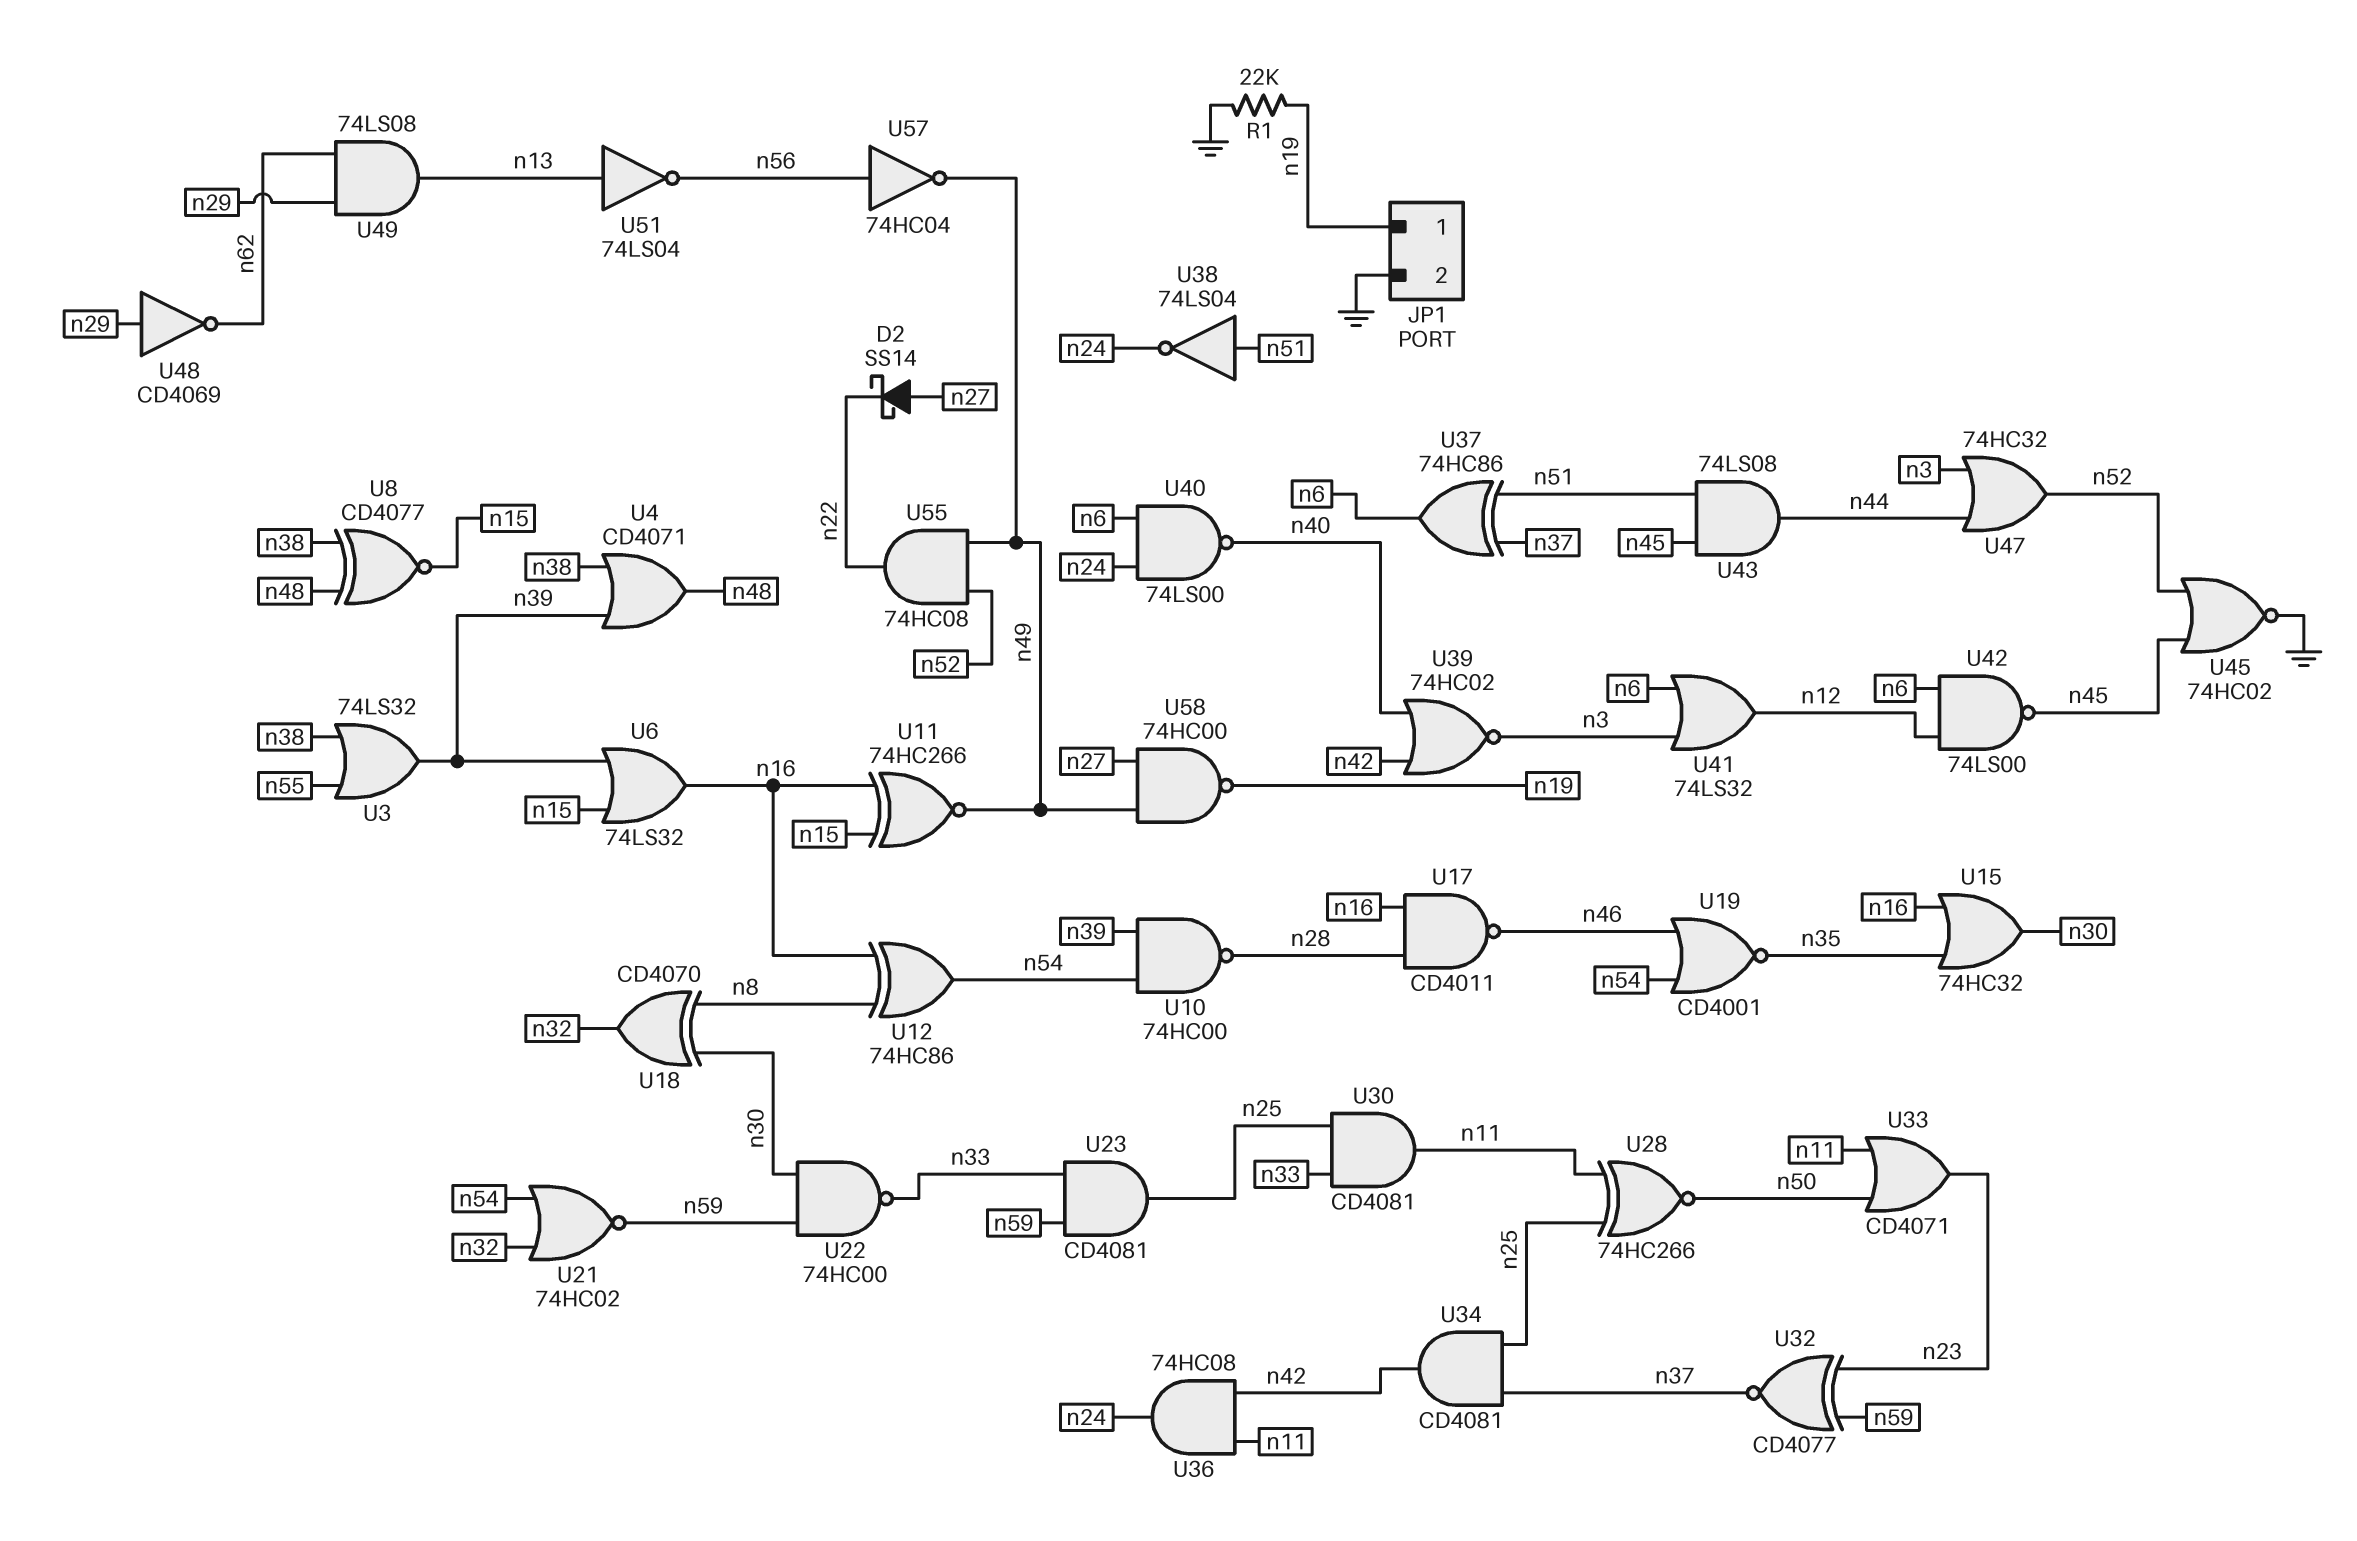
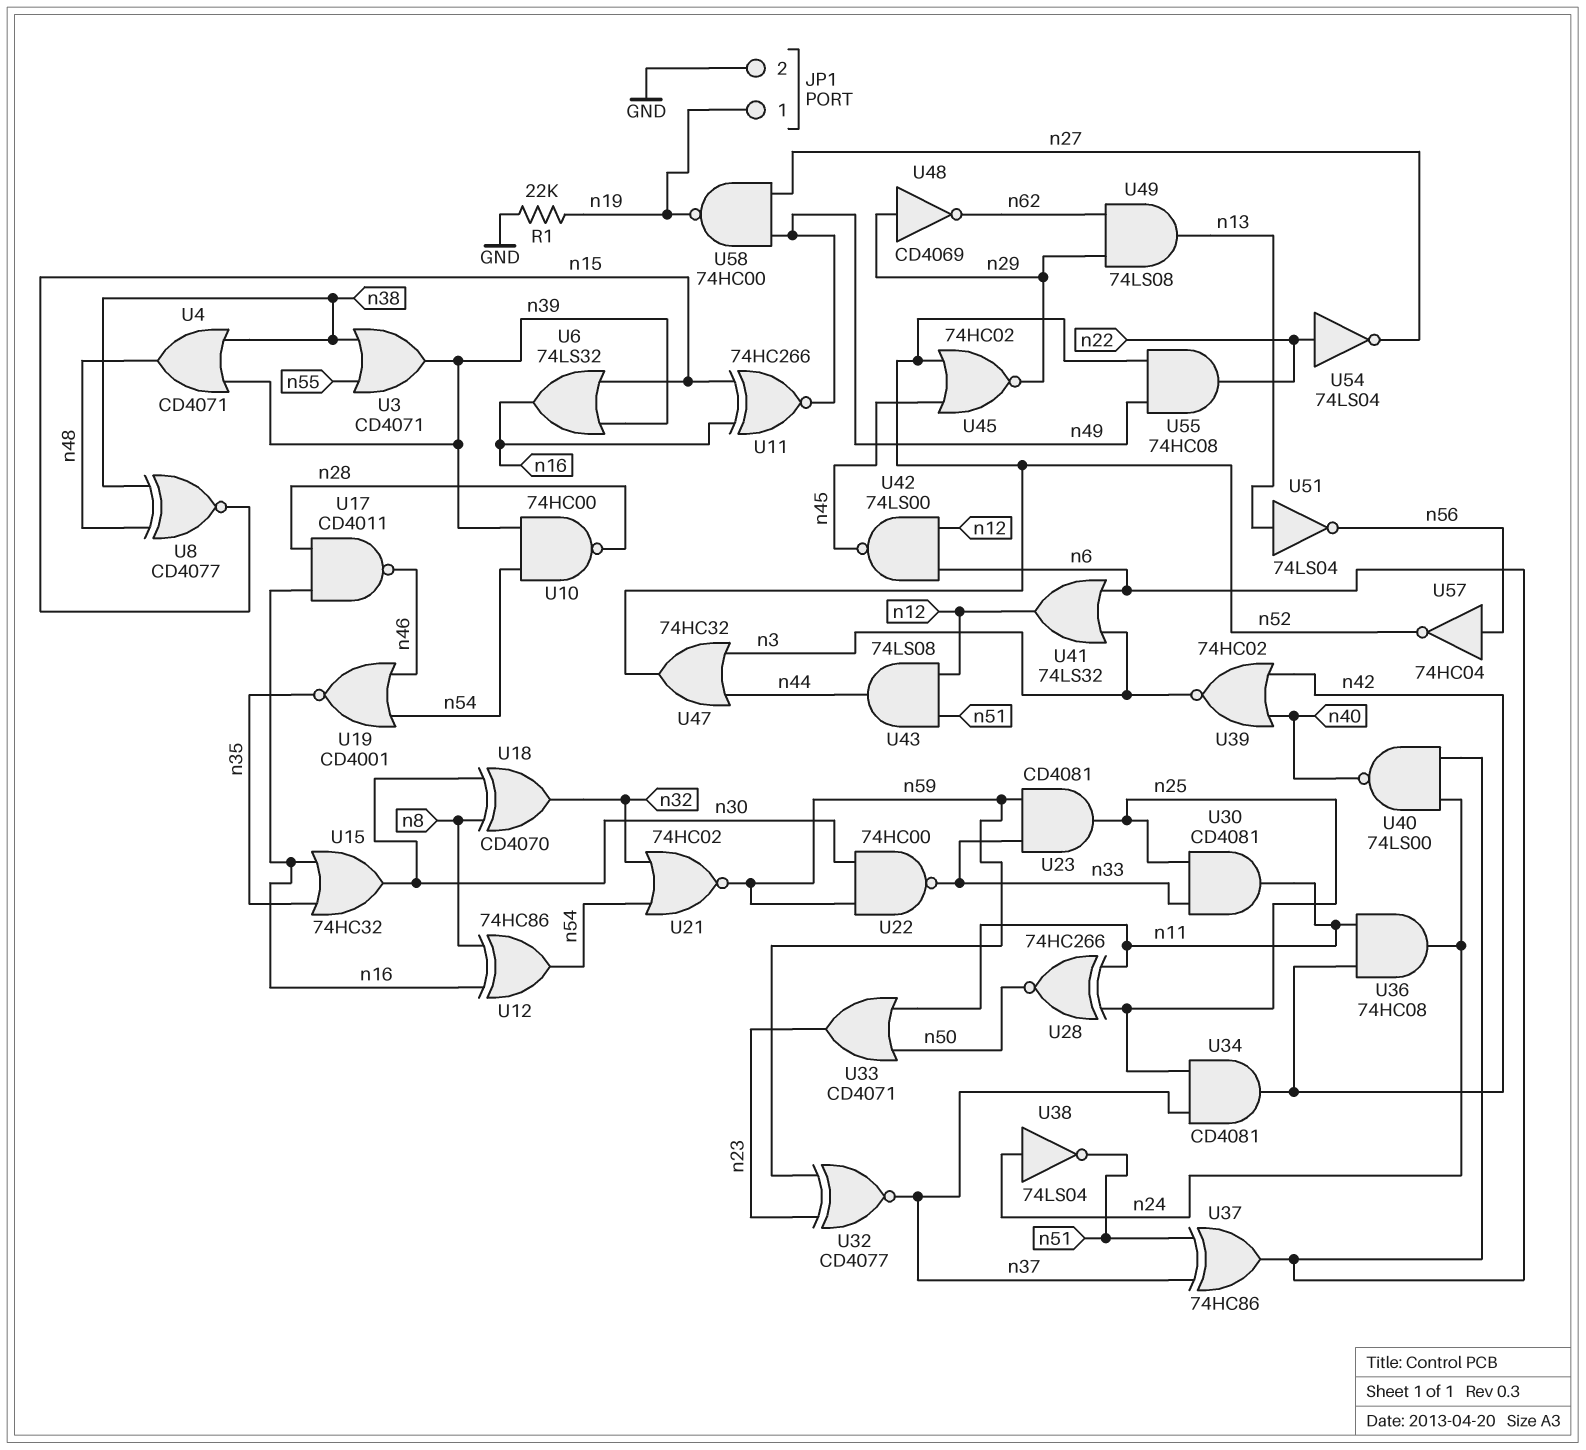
D2: schottky SS14 (A n27, K n22) -> none
U3: OR 74LS32 (in n38, in n55, out n39) -> OR CD4071 (in n38, in n55, out n39)
U38: NOT 74LS04 (in n51, out n24) -> NOT 74LS04 (in n24, out n51)
U43: AND 74LS08 (in n45, in n51, out n44) -> AND 74LS08 (in n12, in n51, out n44)
U45: NOR 74HC02 (in n45, in n52, out GND) -> NOR 74HC02 (in n45, in n52, out n29)
U54: none -> NOT 74LS04 (in n22, out n27)
U57: NOT 74HC04 (in n56, out n49) -> NOT 74HC04 (in n56, out n52)

